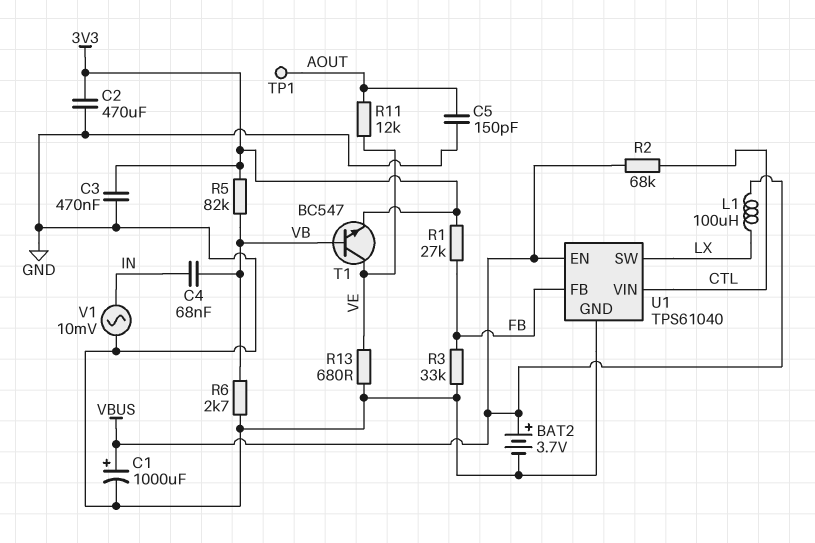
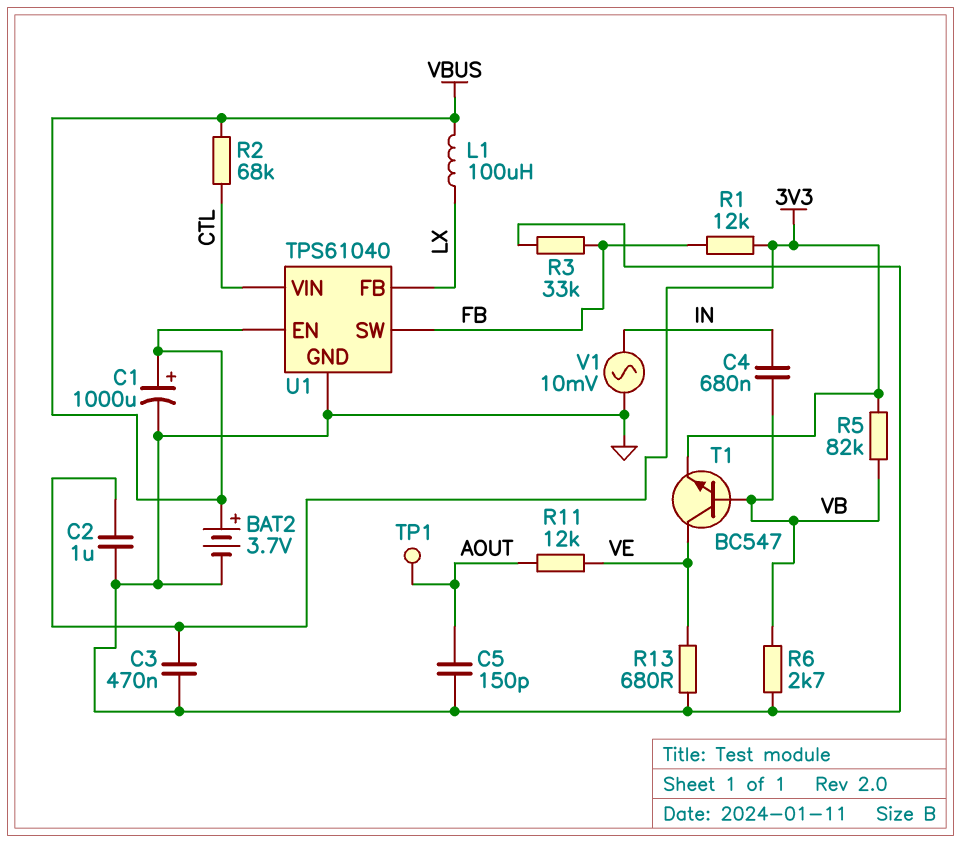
C2: 470uF (3V3, GND) -> 1uF (3V3, GND)
C4: 68nF (IN, VB) -> 680nF (IN, VB)
R1: 27k (3V3, FB) -> 12k (3V3, FB)
U1 pin FB: FB -> LX
U1 pin SW: LX -> FB

